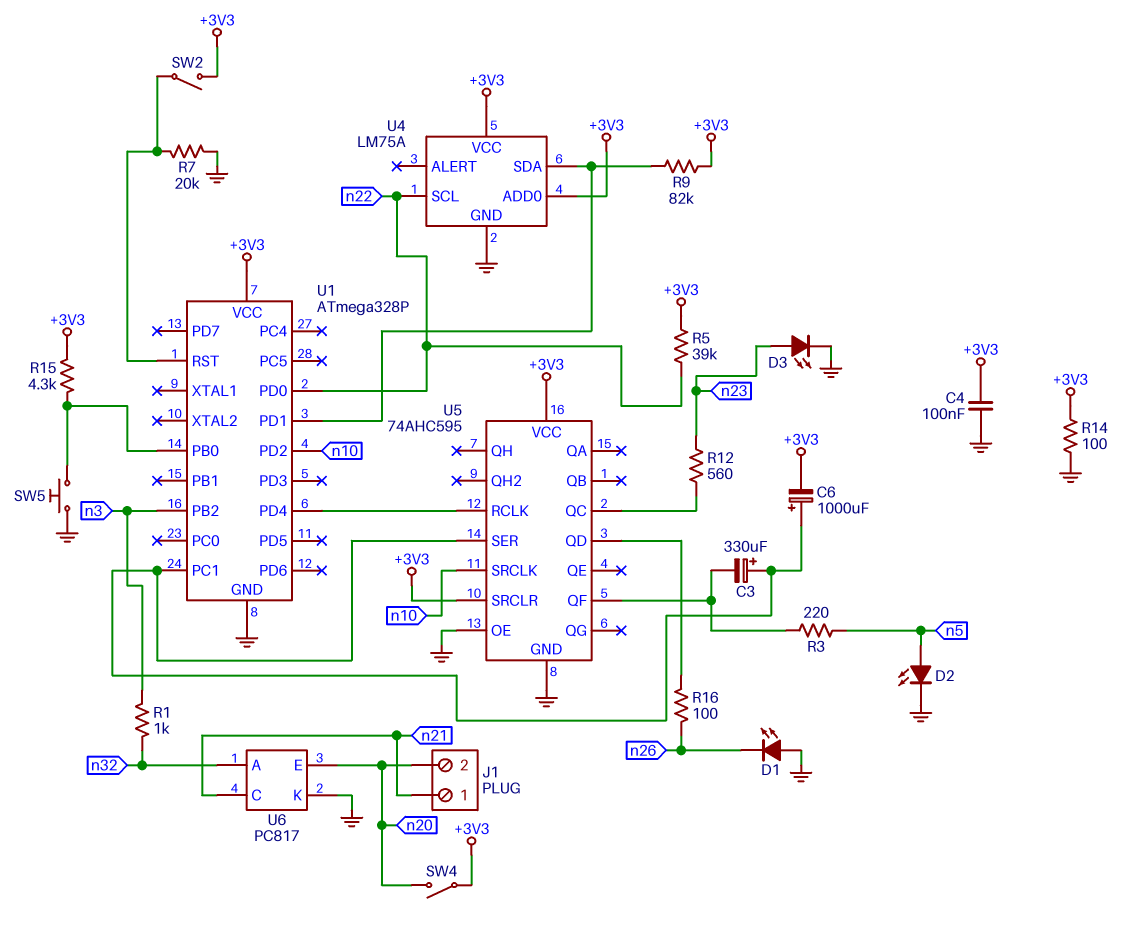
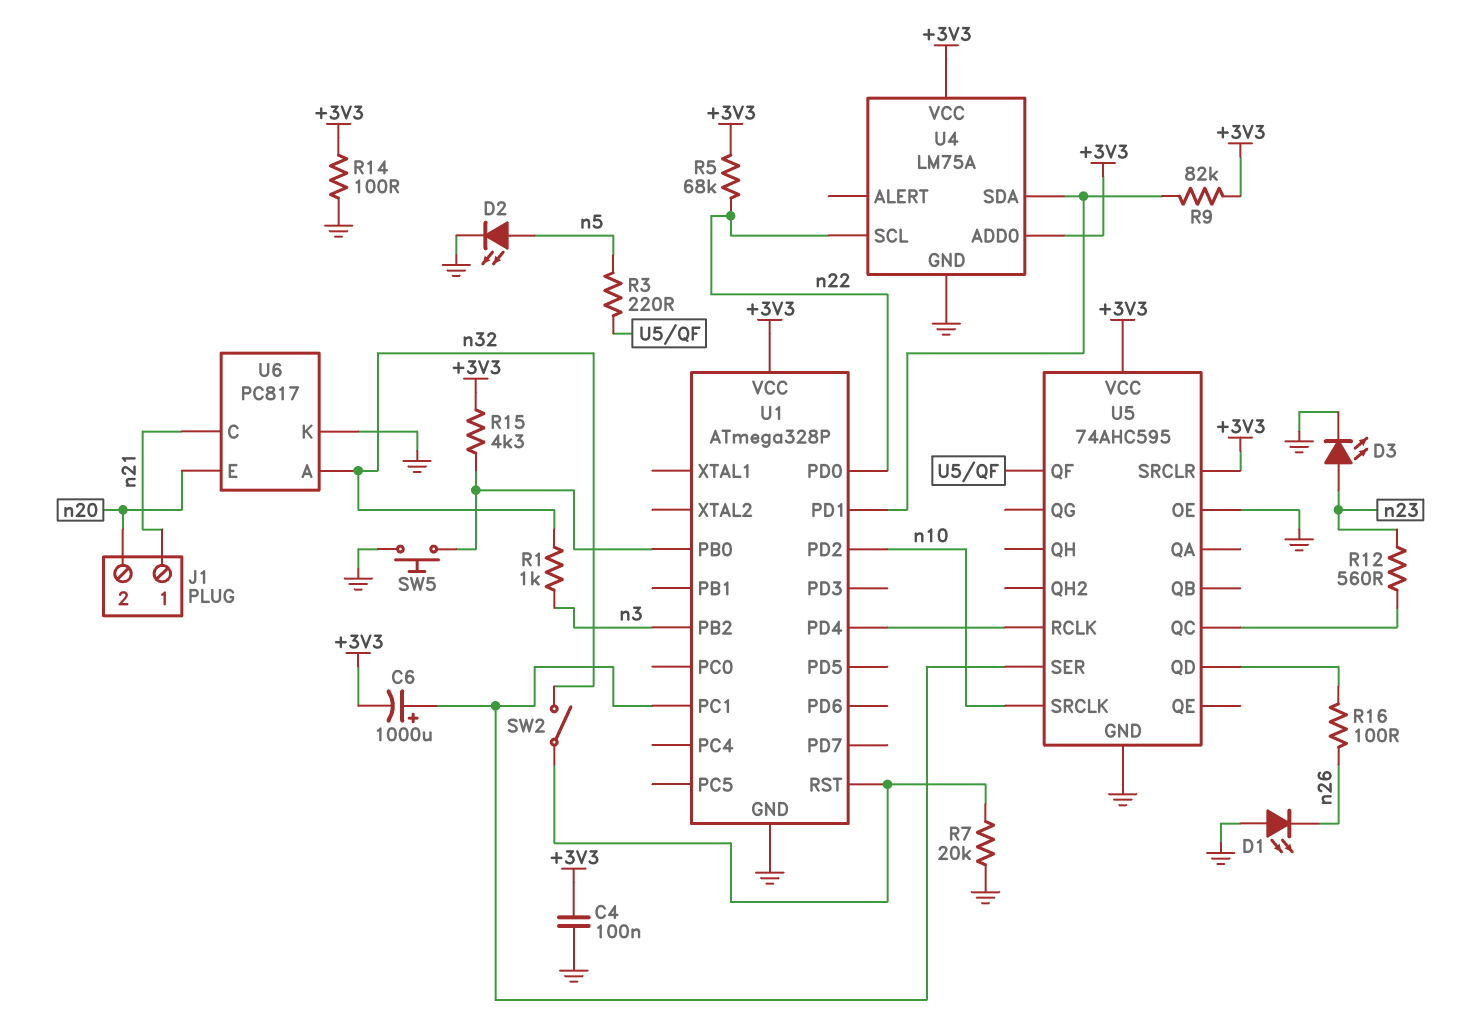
C3: 330uF (plus U1/PC1, minus U5/QF) -> none
R5: 39k (+3V3, n22) -> 68k (+3V3, n22)
SW2: switch (+3V3, U1/RST) -> switch (U1/RST, n32)
SW4: switch (+3V3, n20) -> none

